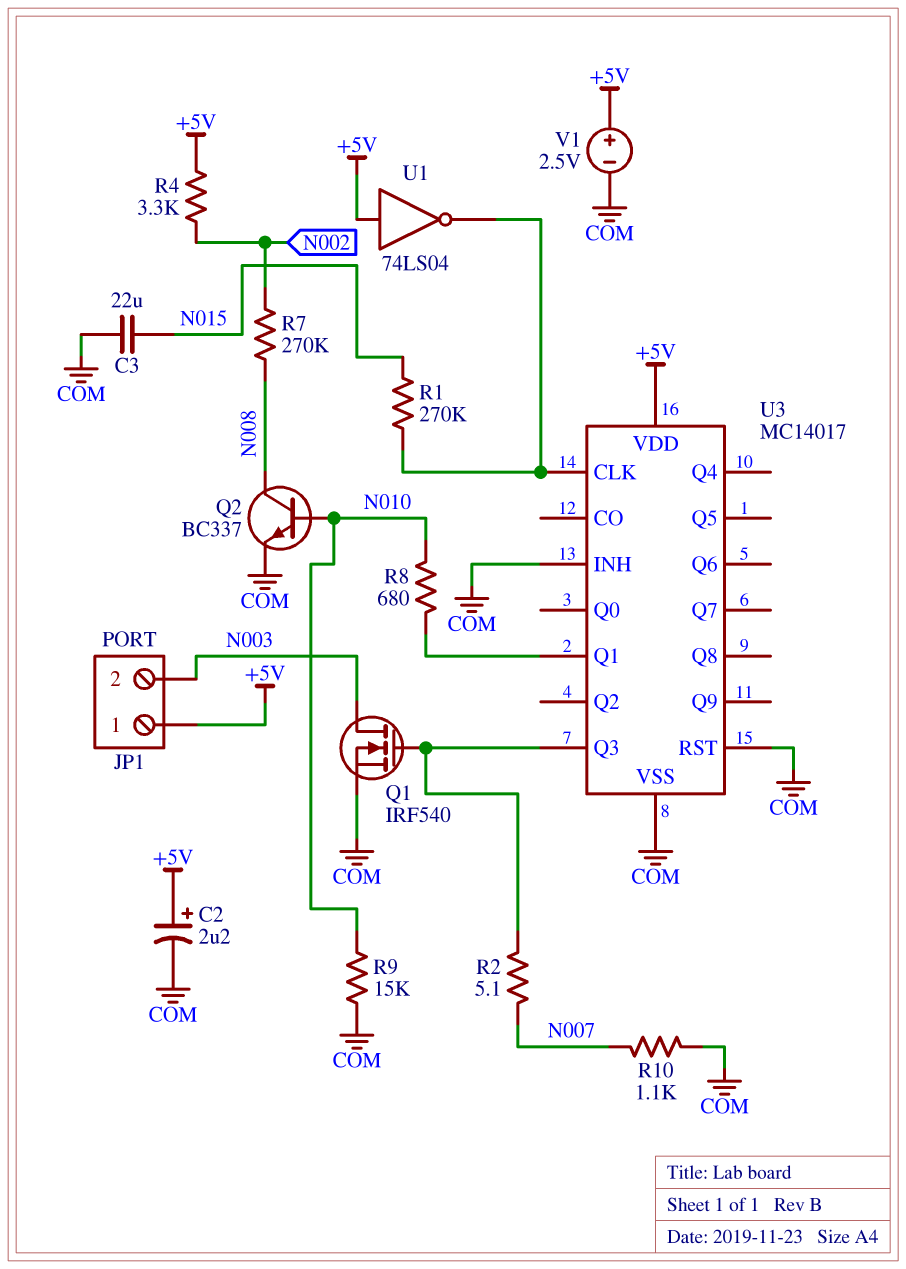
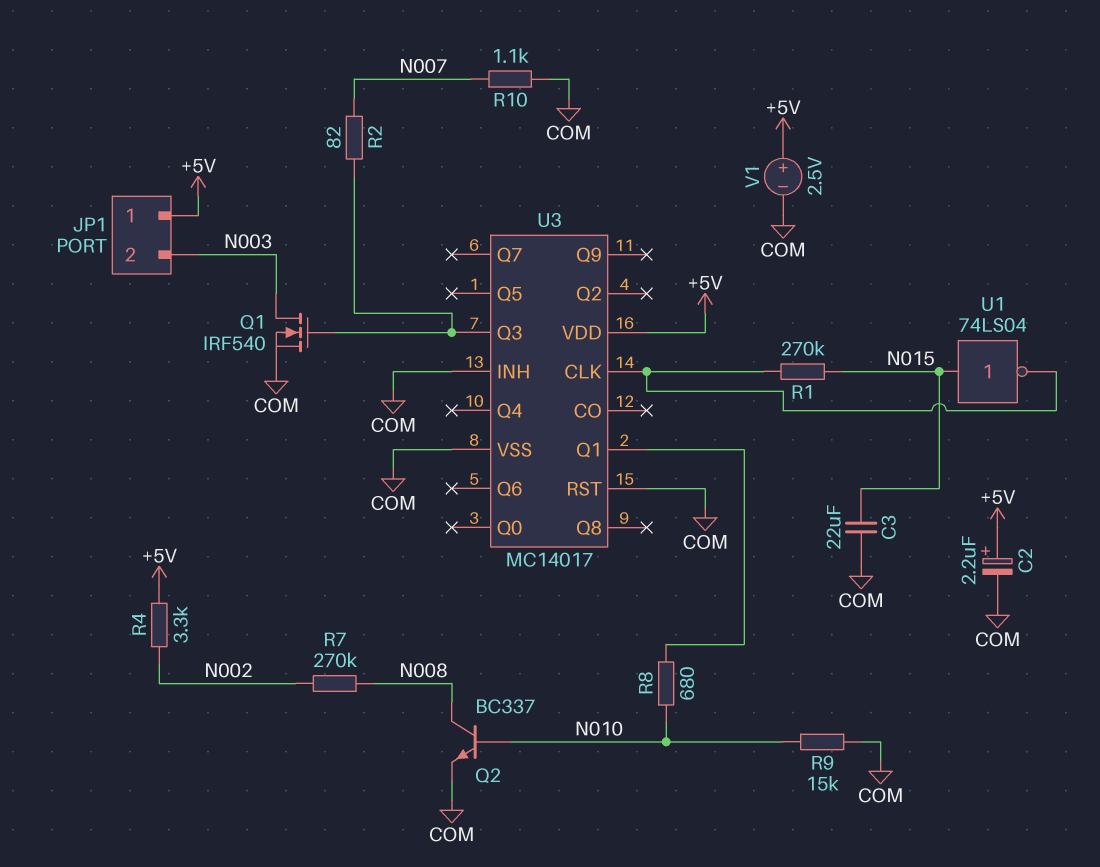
R2: 5.1 (N007, U3/Q3) -> 82 (N007, U3/Q3)
U1: NOT 74LS04 (in +5V, out U3/CLK) -> NOT 74LS04 (in N015, out U3/CLK)

